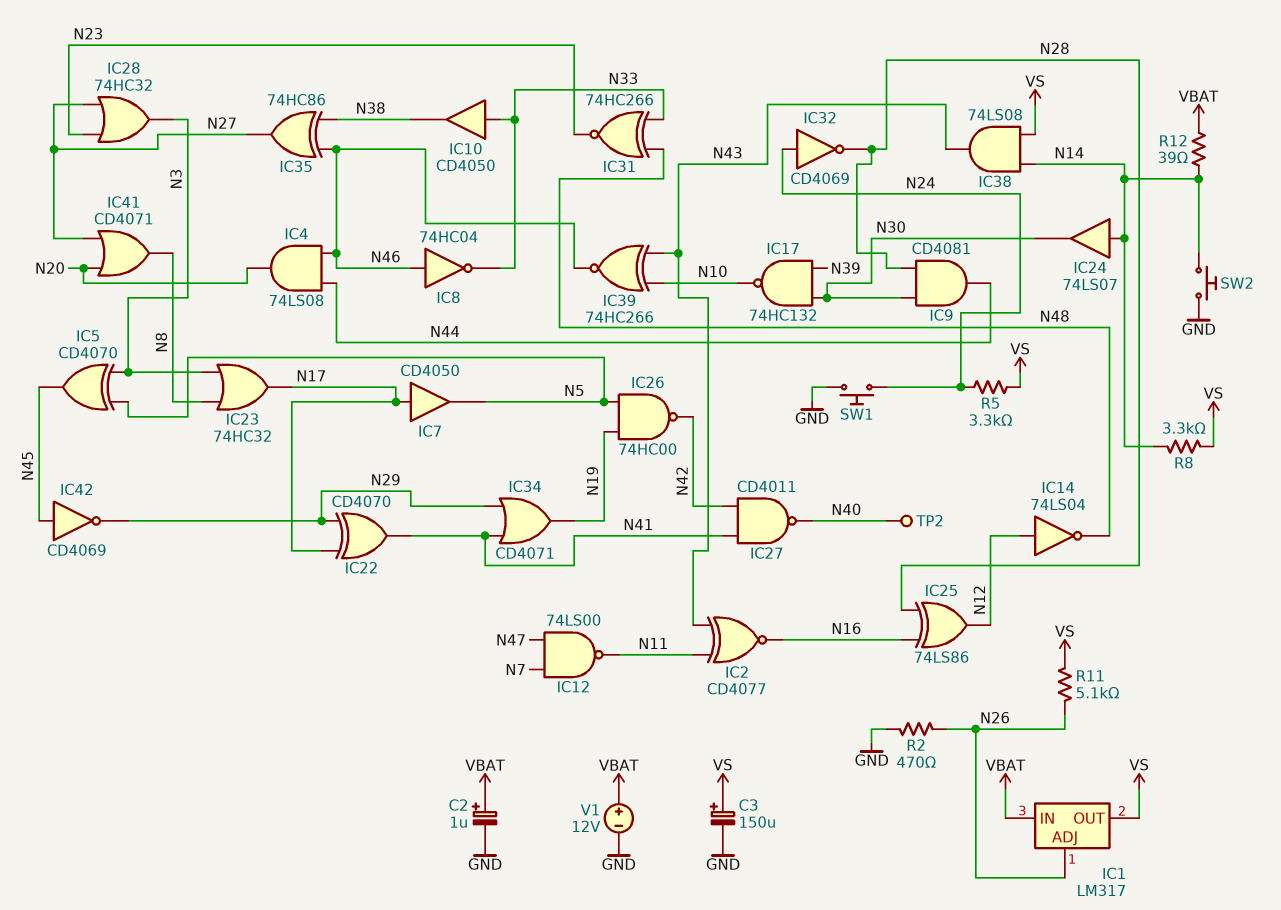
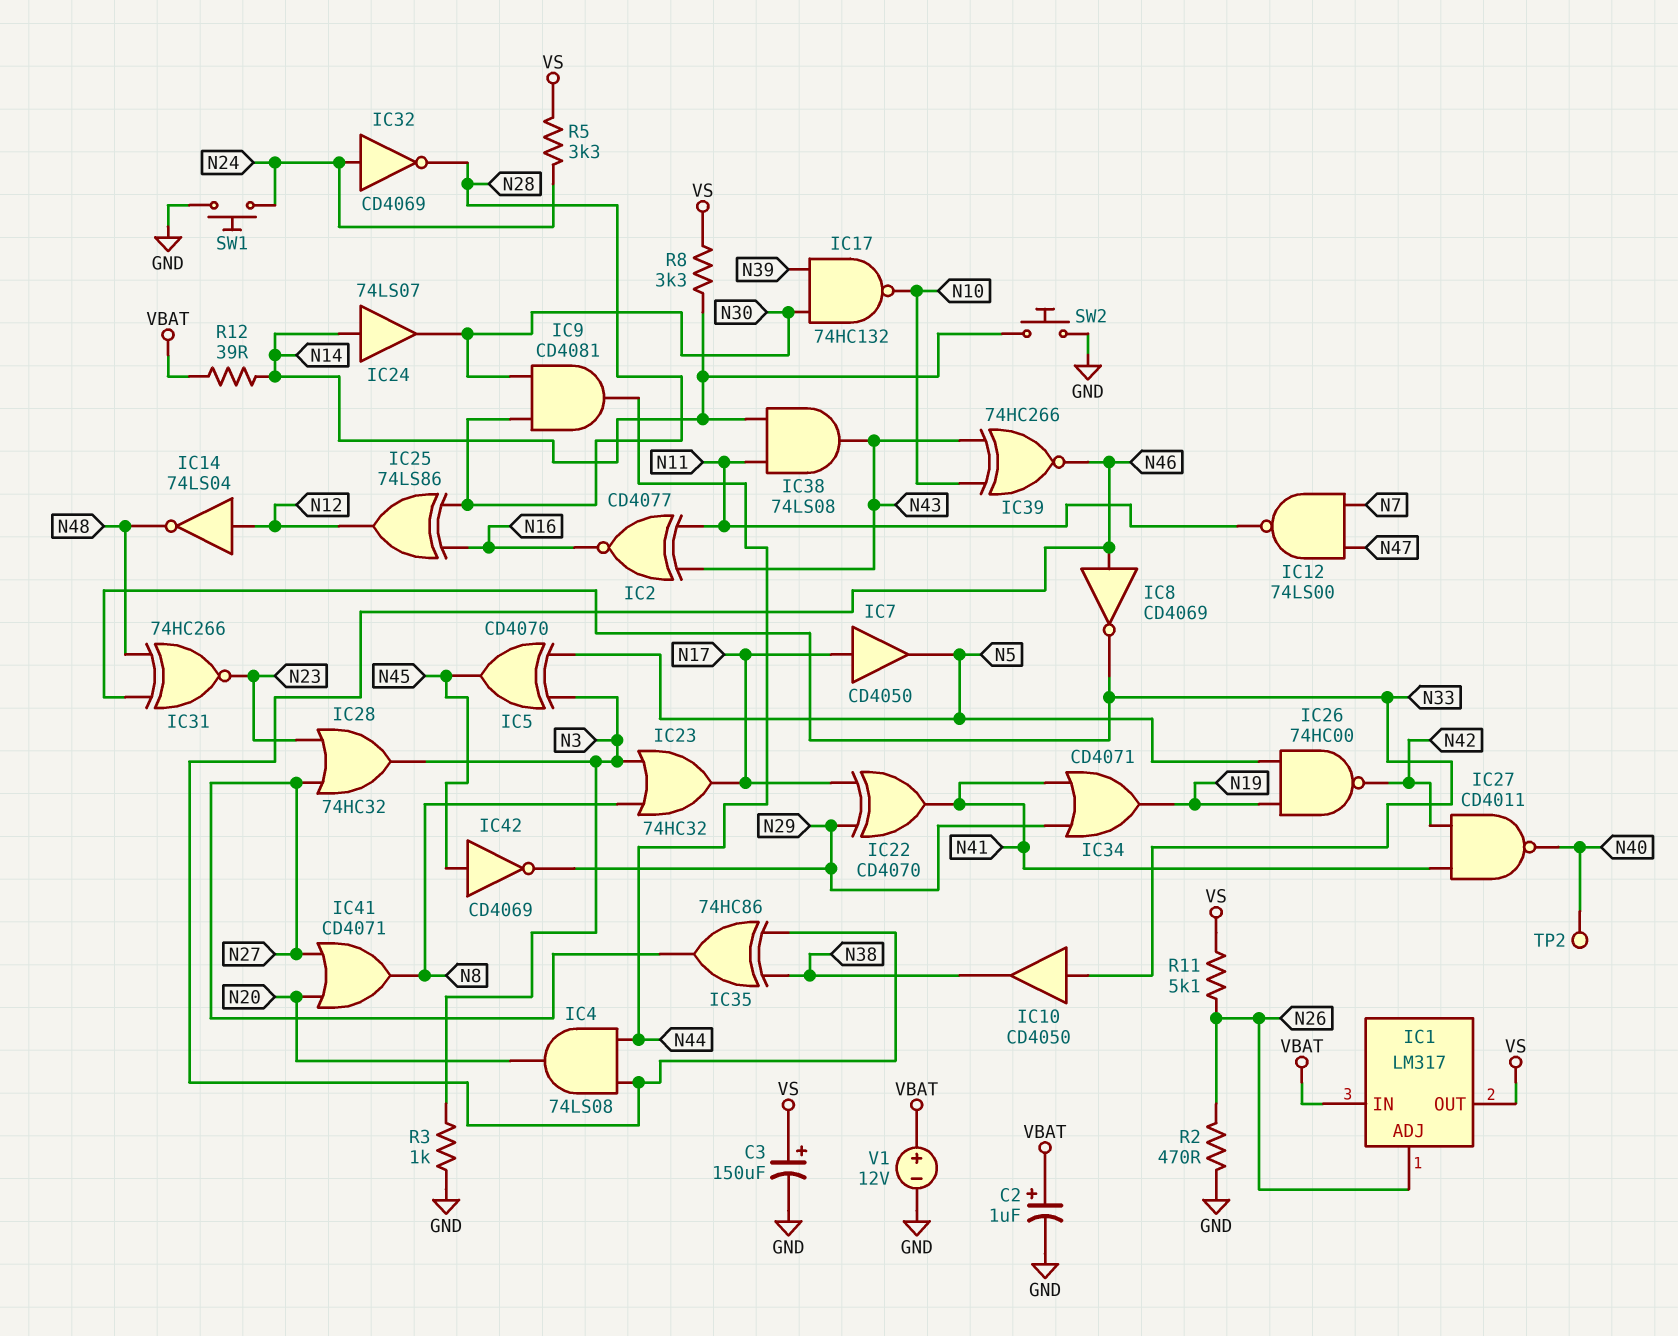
IC8: NOT 74HC04 (in N46, out N33) -> NOT CD4069 (in N46, out N33)
IC38: AND 74LS08 (in N14, in VS, out N43) -> AND 74LS08 (in N11, in N14, out N43)
R3: none -> 1k (GND, N3)

